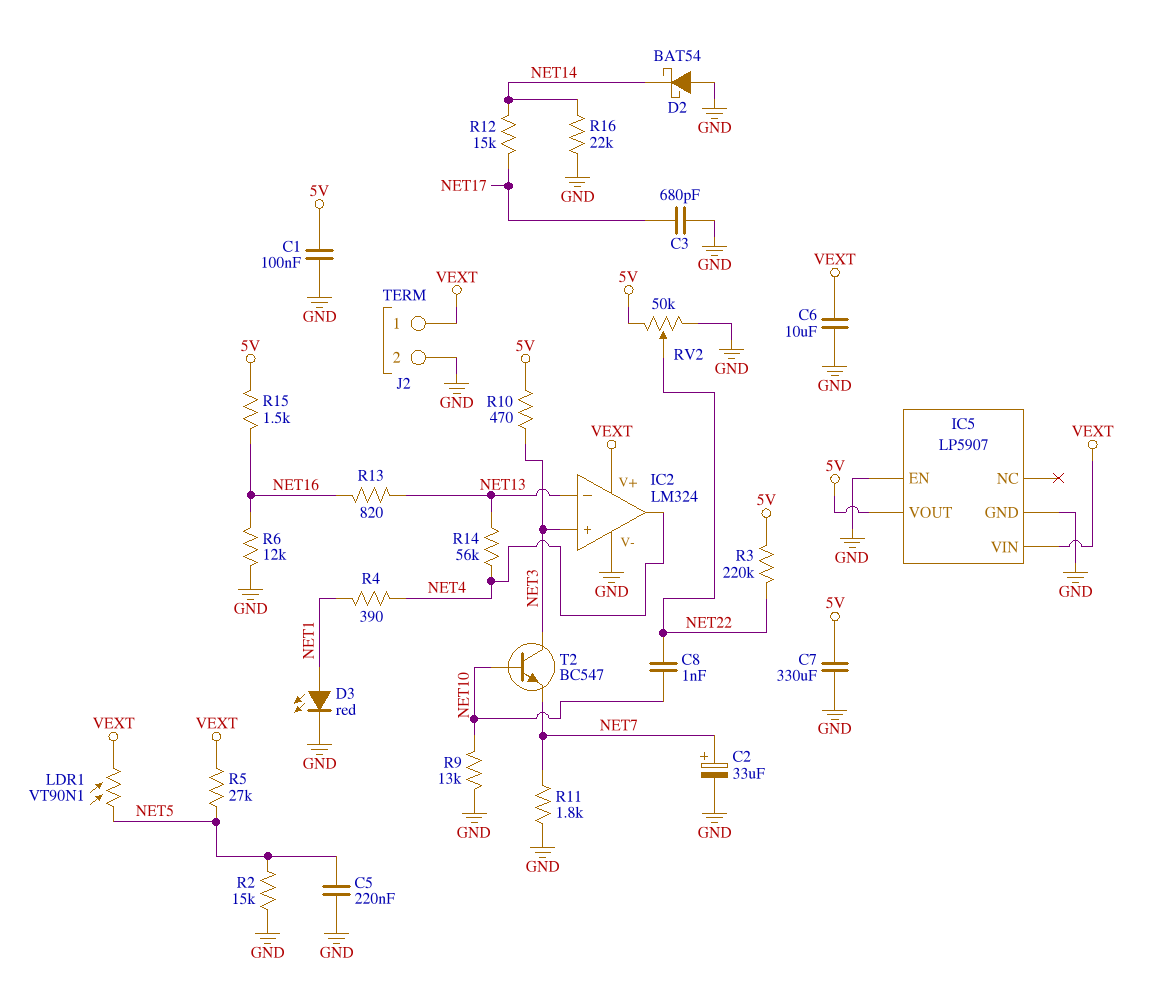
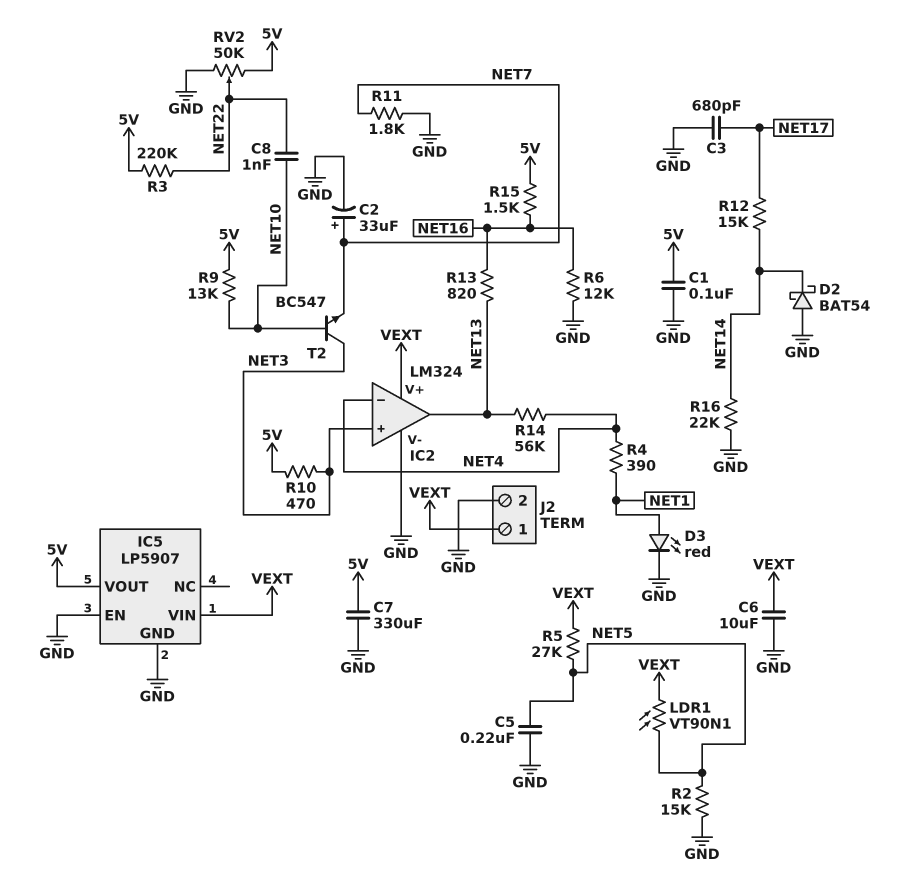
IC2 pin in-: NET13 -> NET4
IC2 pin out: NET4 -> NET13
R9: 13k (GND, NET10) -> 13k (5V, NET10)

